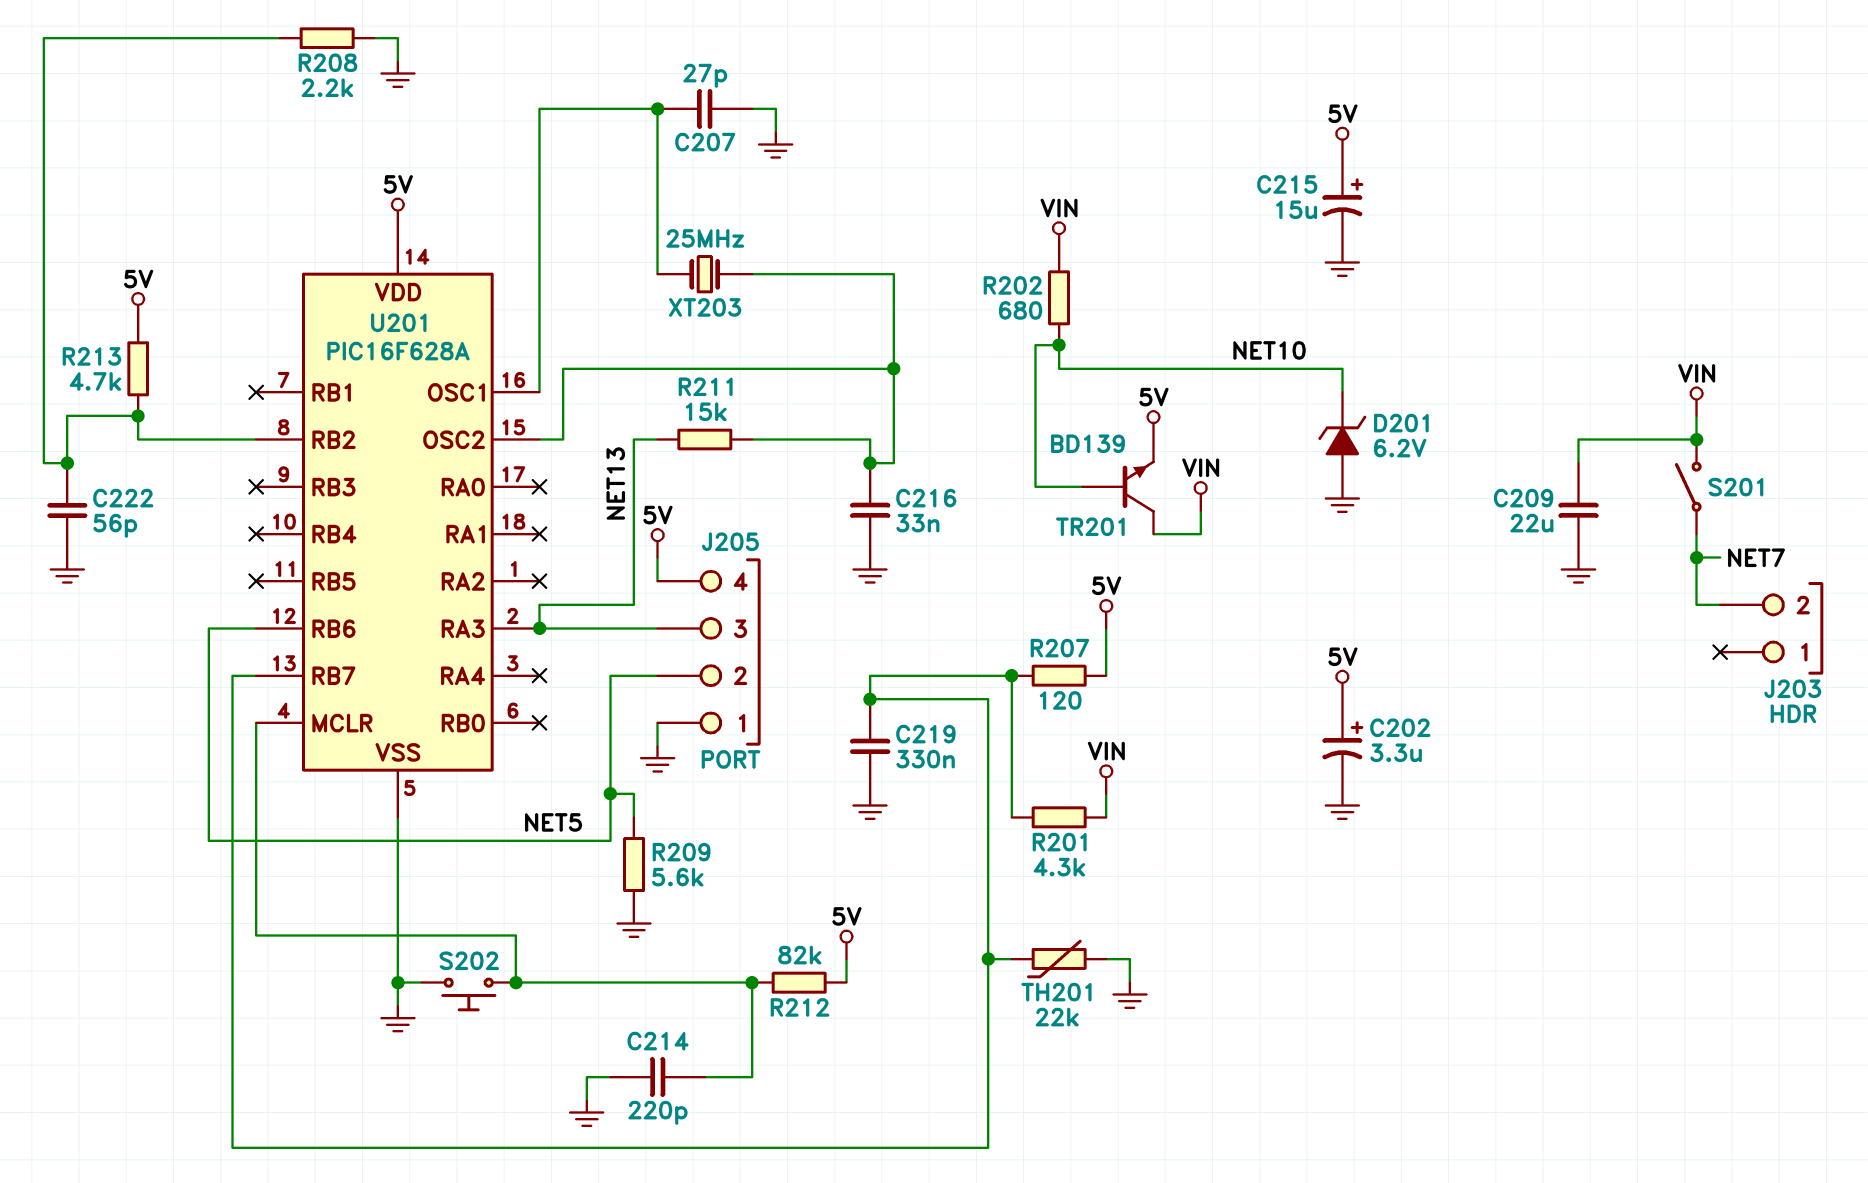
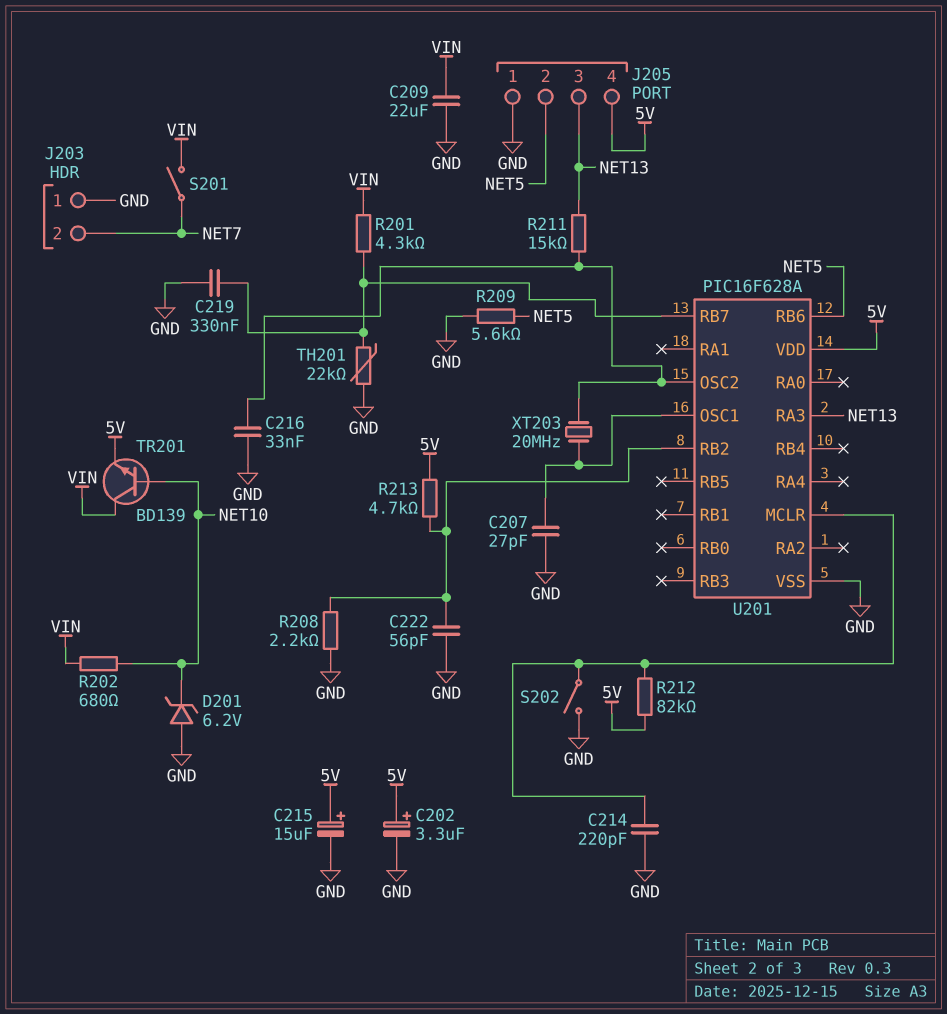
J203 pin 1: none -> GND
R207: 120 (5V, U201/RB7) -> none
S202: button (GND, U201/MCLR) -> switch (GND, U201/MCLR)
XT203: 25MHz (U201/OSC1, U201/OSC2) -> 20MHz (U201/OSC1, U201/OSC2)

